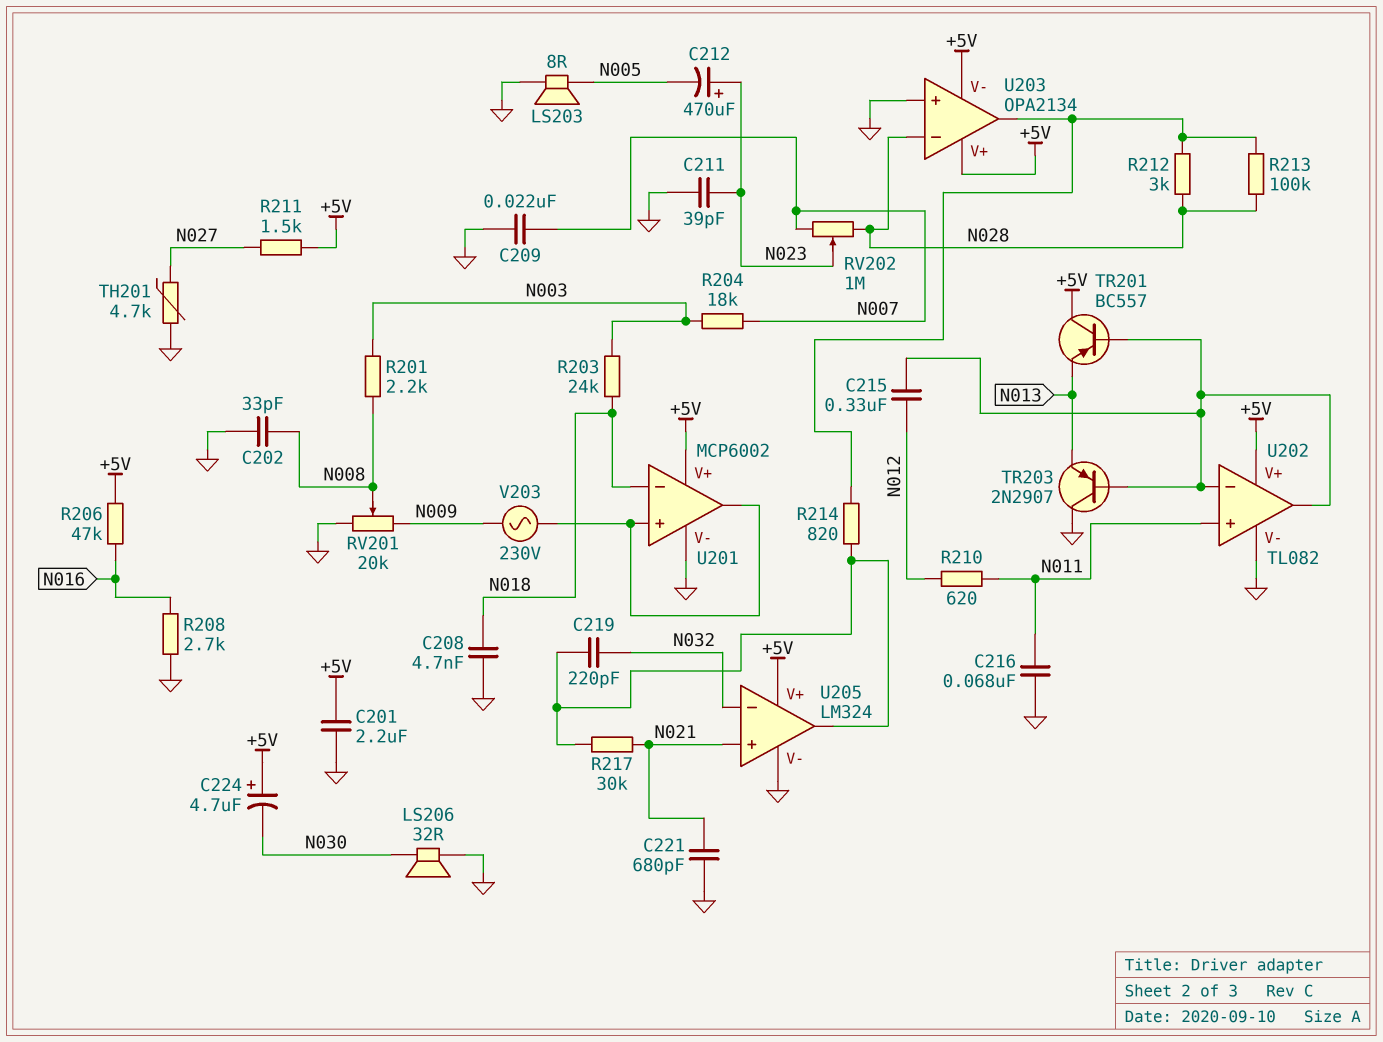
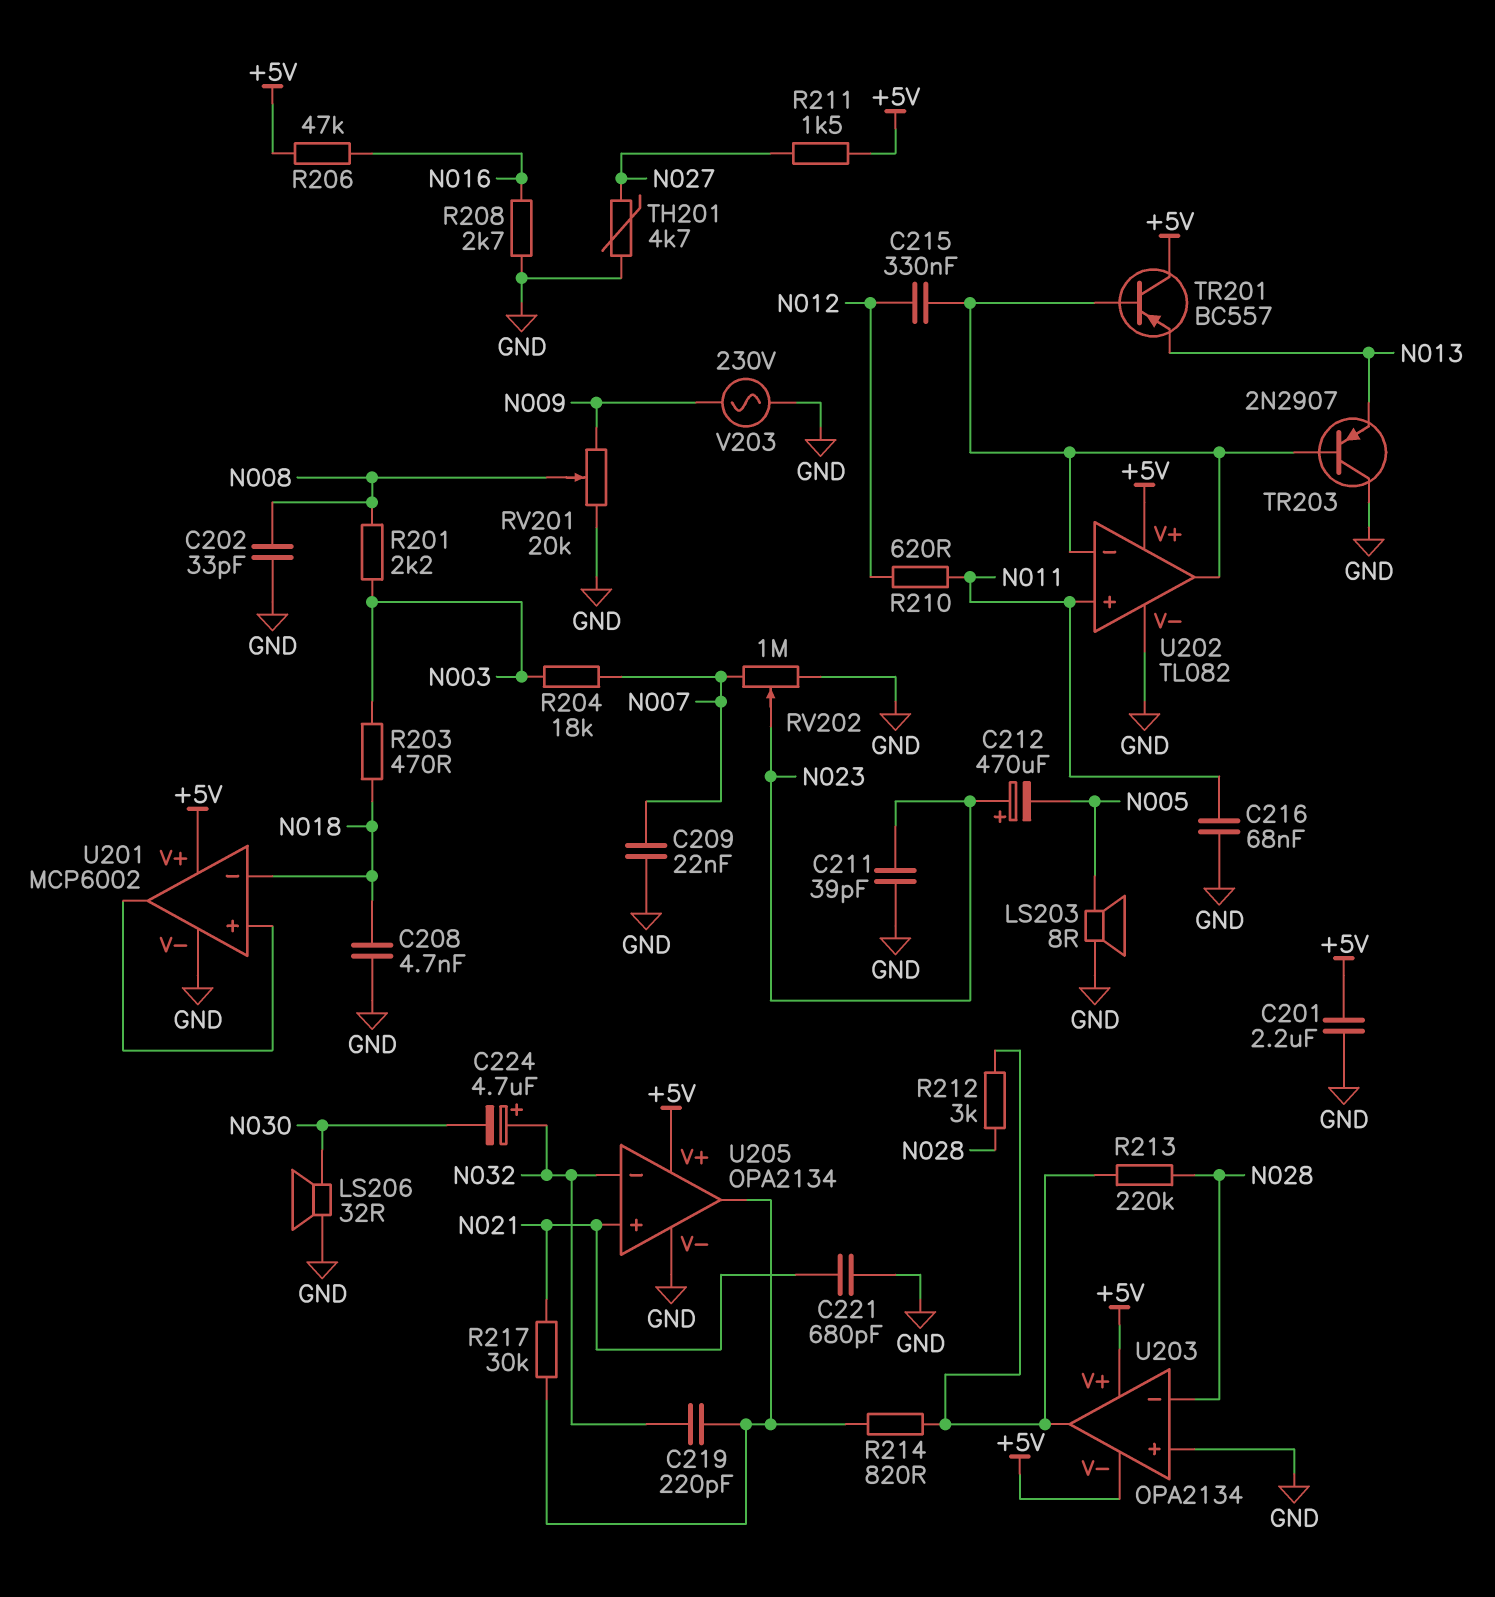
C224: 4.7uF (plus +5V, minus N030) -> 4.7uF (plus N032, minus N030)
R203: 24k (N003, N018) -> 470 (N003, N018)
R213: 100k (N028, U203/out) -> 220k (N028, U203/out)
RV202: 1M (N007, N028, wiper N023) -> 1M (GND, N007, wiper N023)
U205: LM324 -> OPA2134
V203: AC 230V (N009, U201/in+) -> AC 230V (GND, N009)

